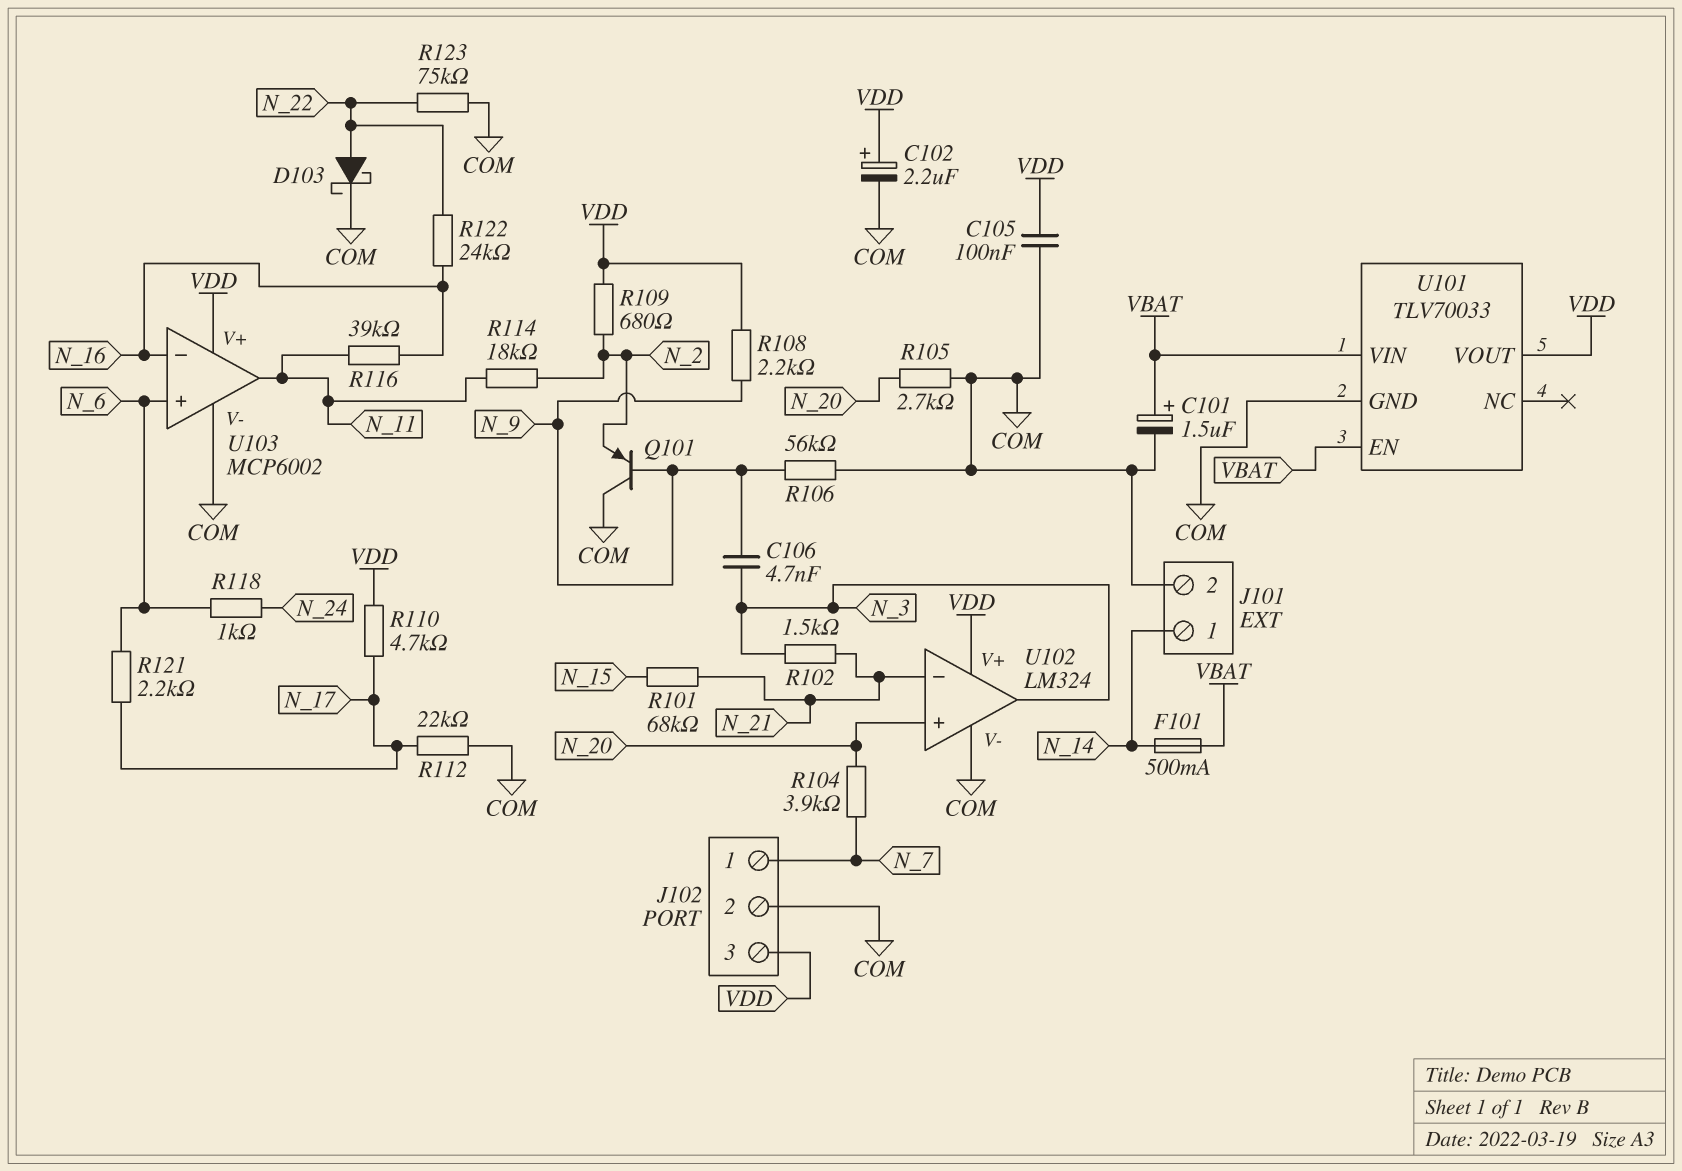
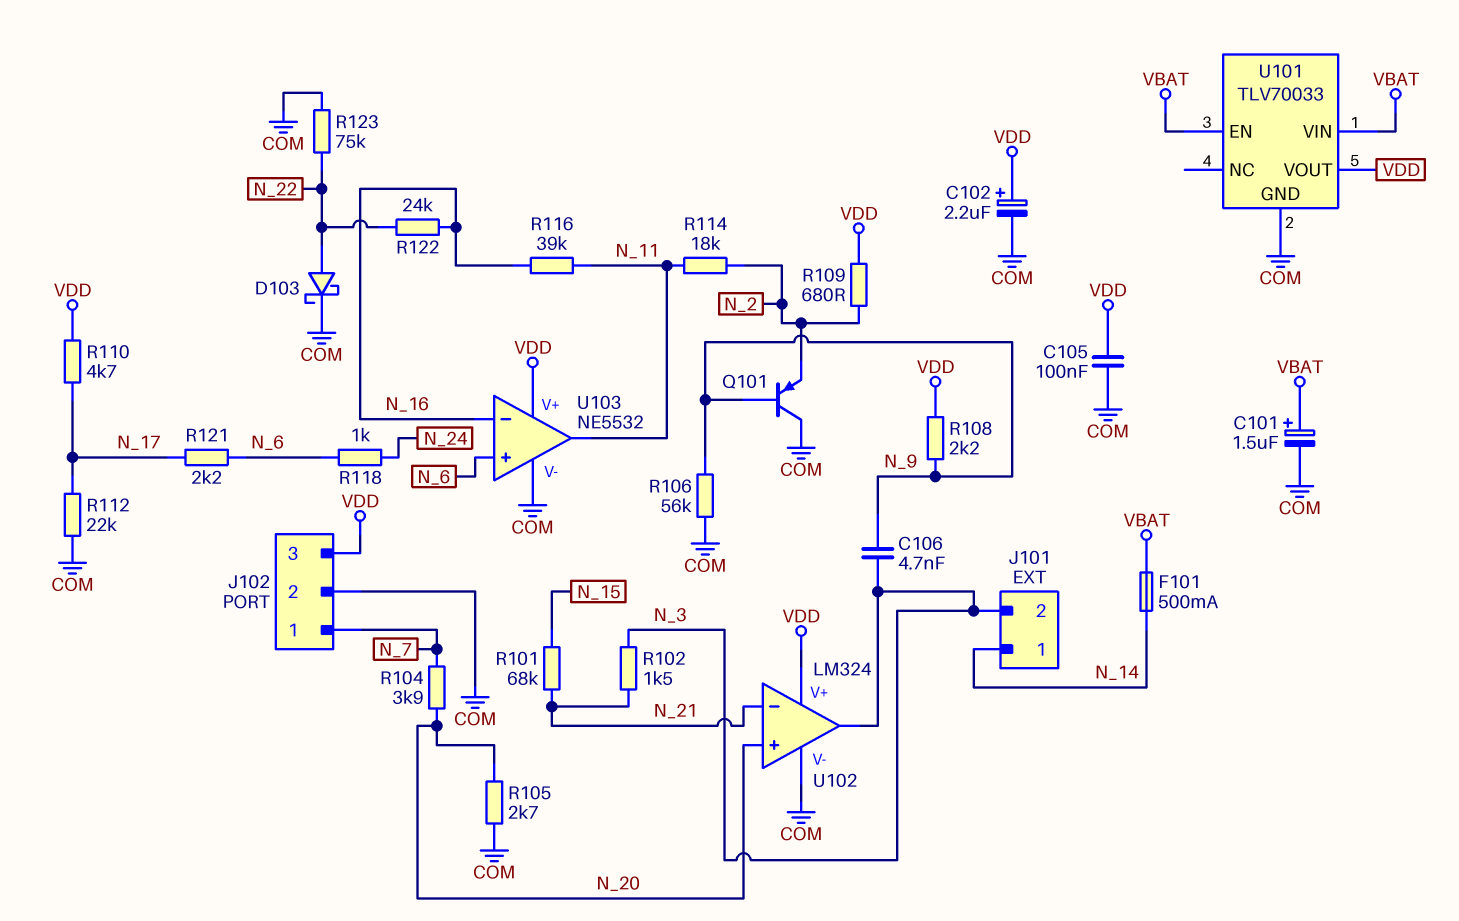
J101 pin 2: COM -> N_3
U103: MCP6002 -> NE5532

